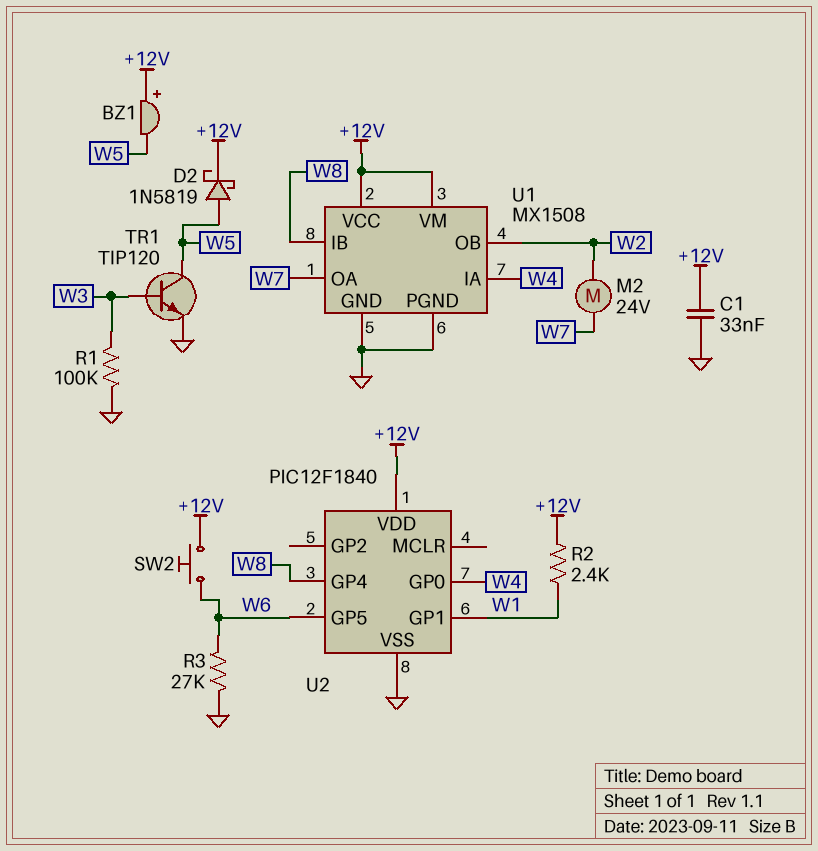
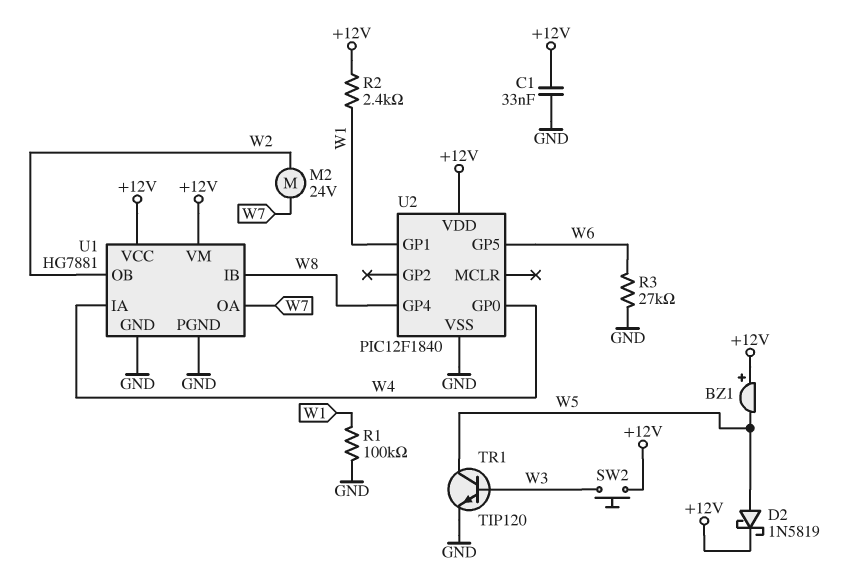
R1: 100k (GND, W3) -> 100k (GND, W1)
SW2: button (+12V, W6) -> button (+12V, W3)
U1: MX1508 -> HG7881

